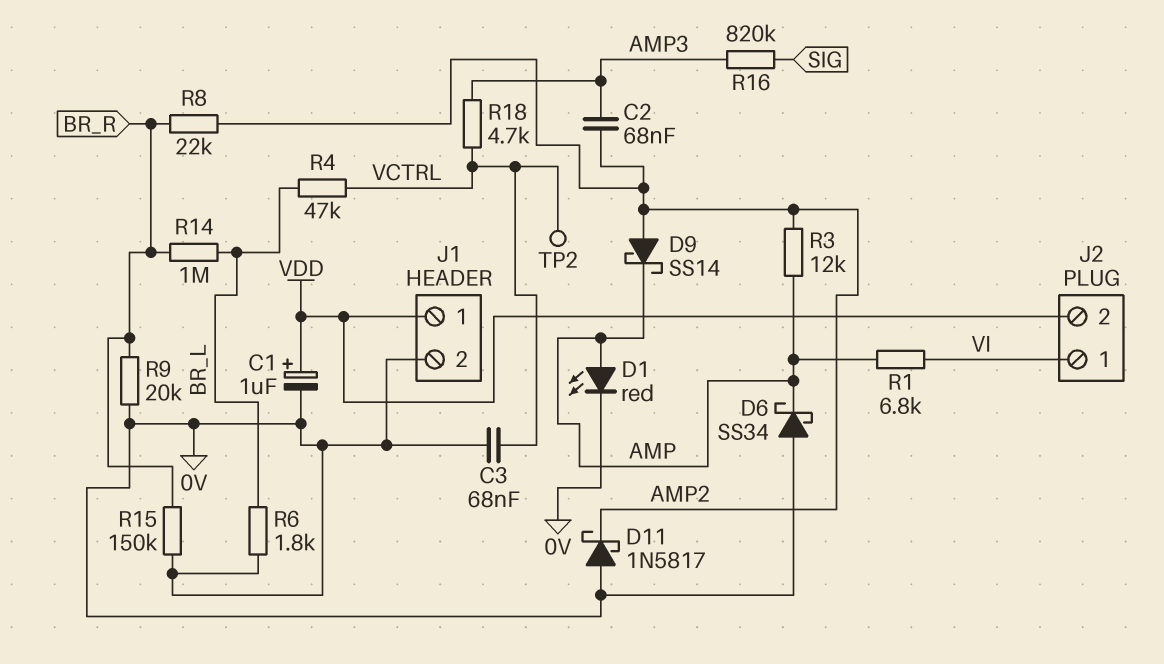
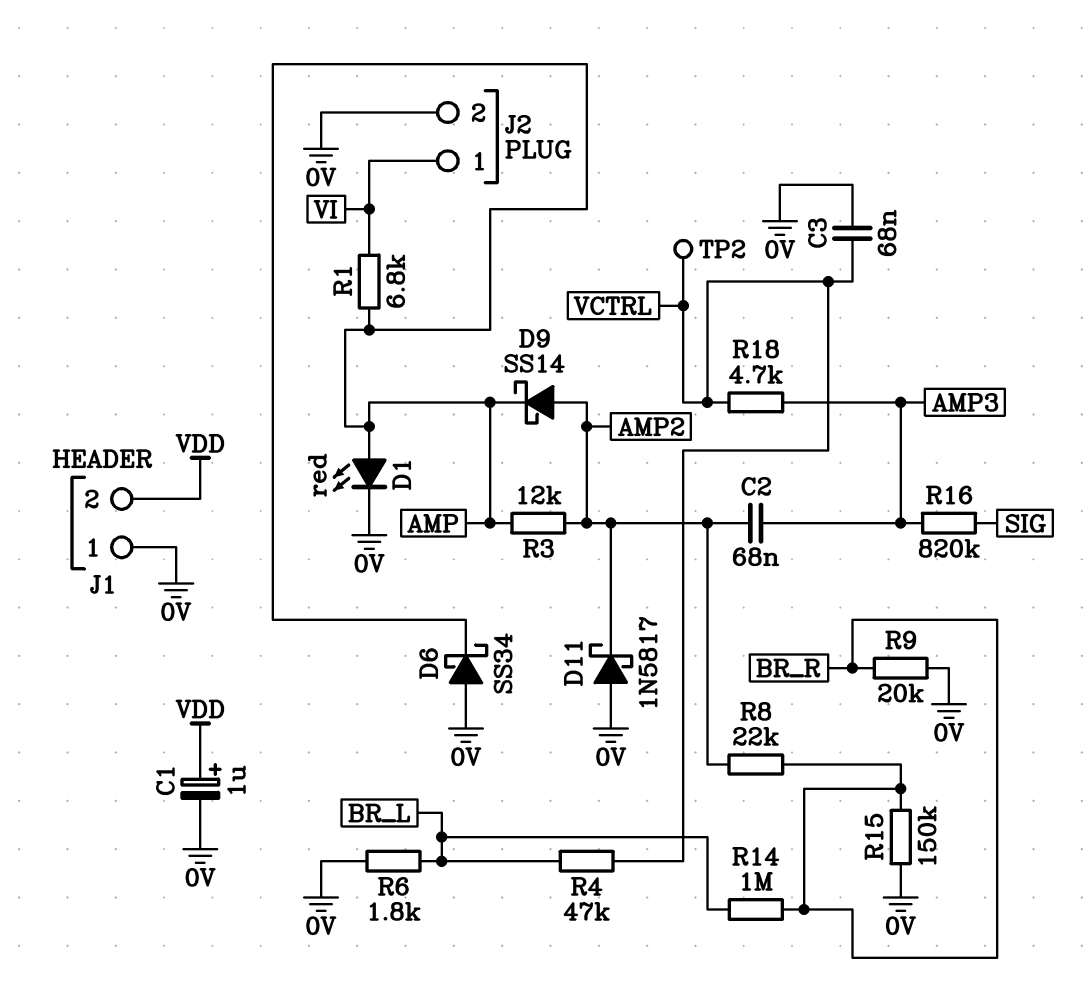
J1 pin 1: VDD -> 0V
J1 pin 2: 0V -> VDD
J2 pin 2: VDD -> 0V

